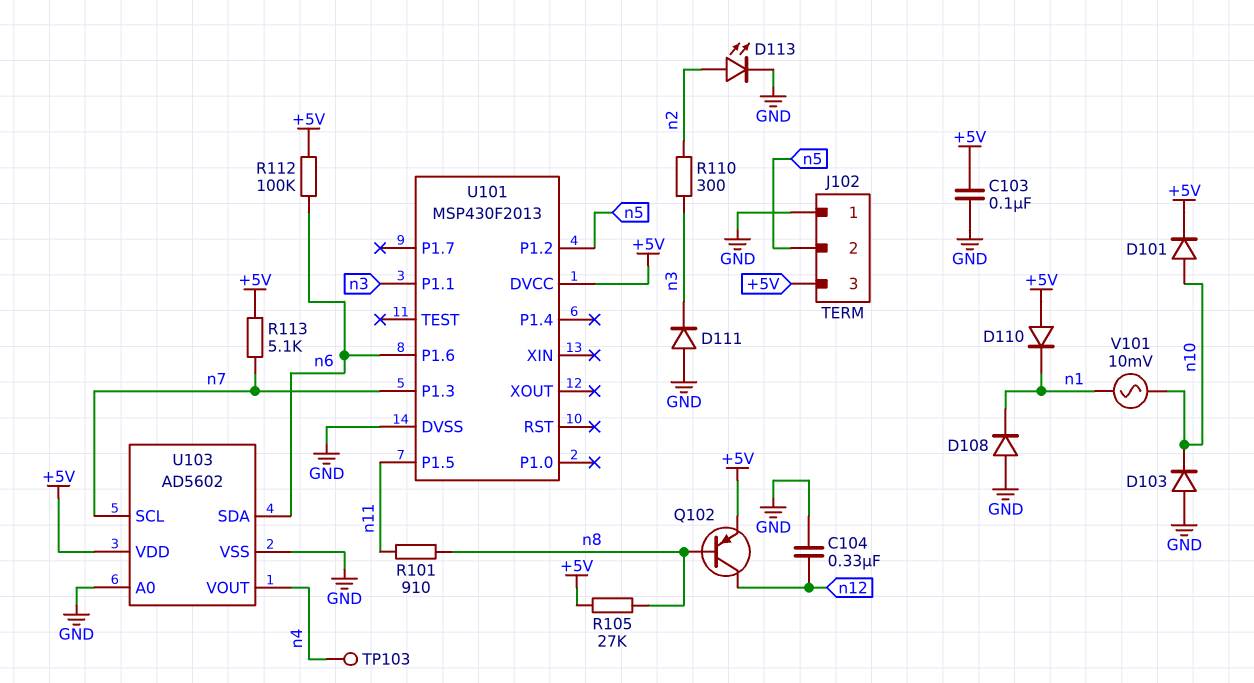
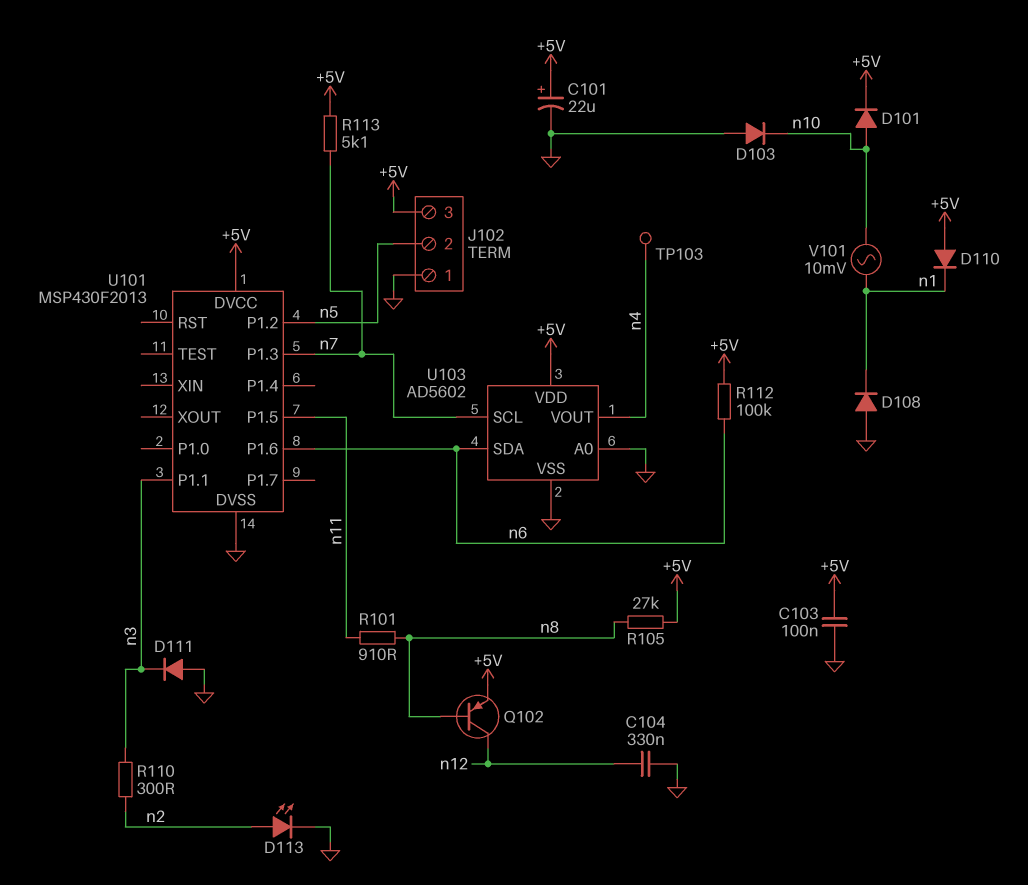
C101: none -> 22uF (plus +5V, minus GND)

